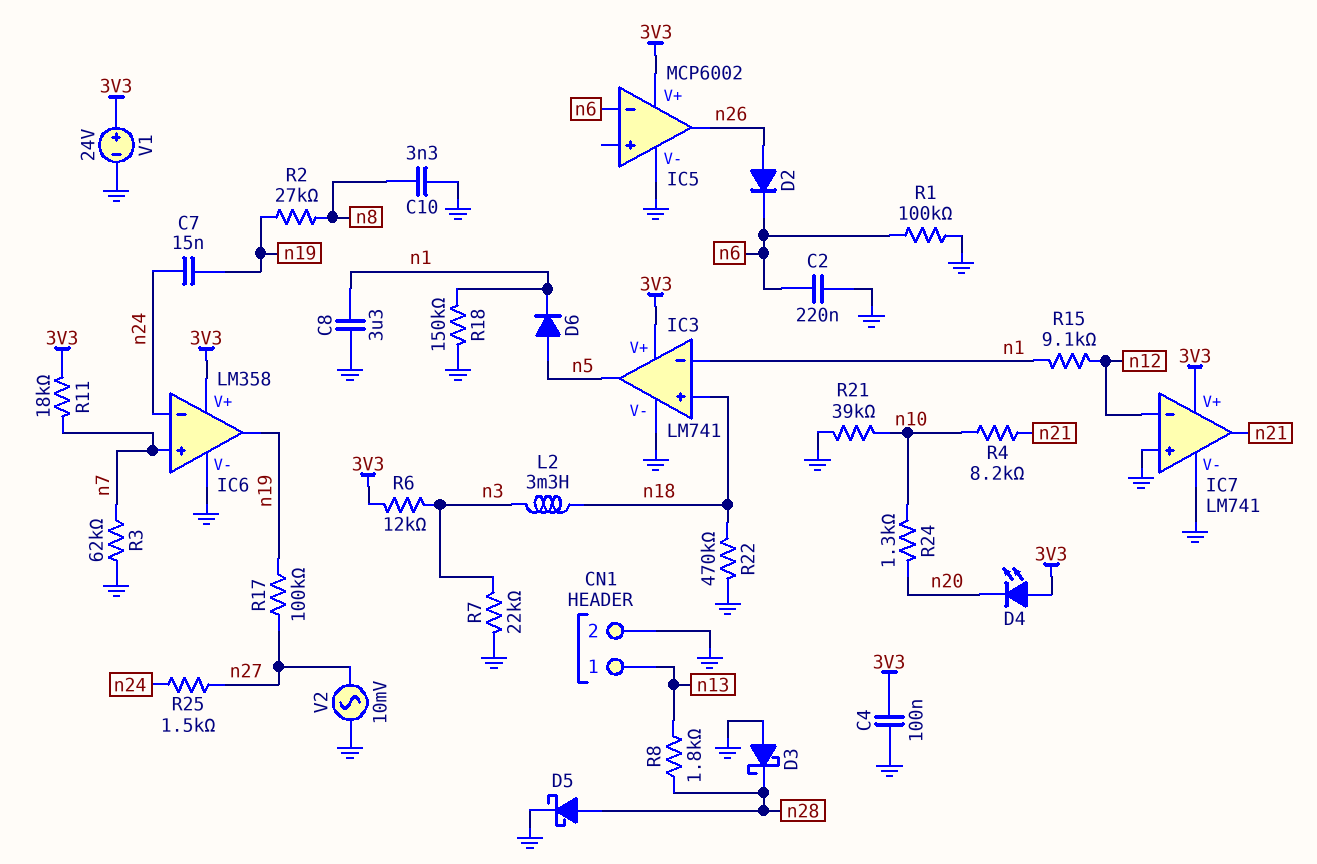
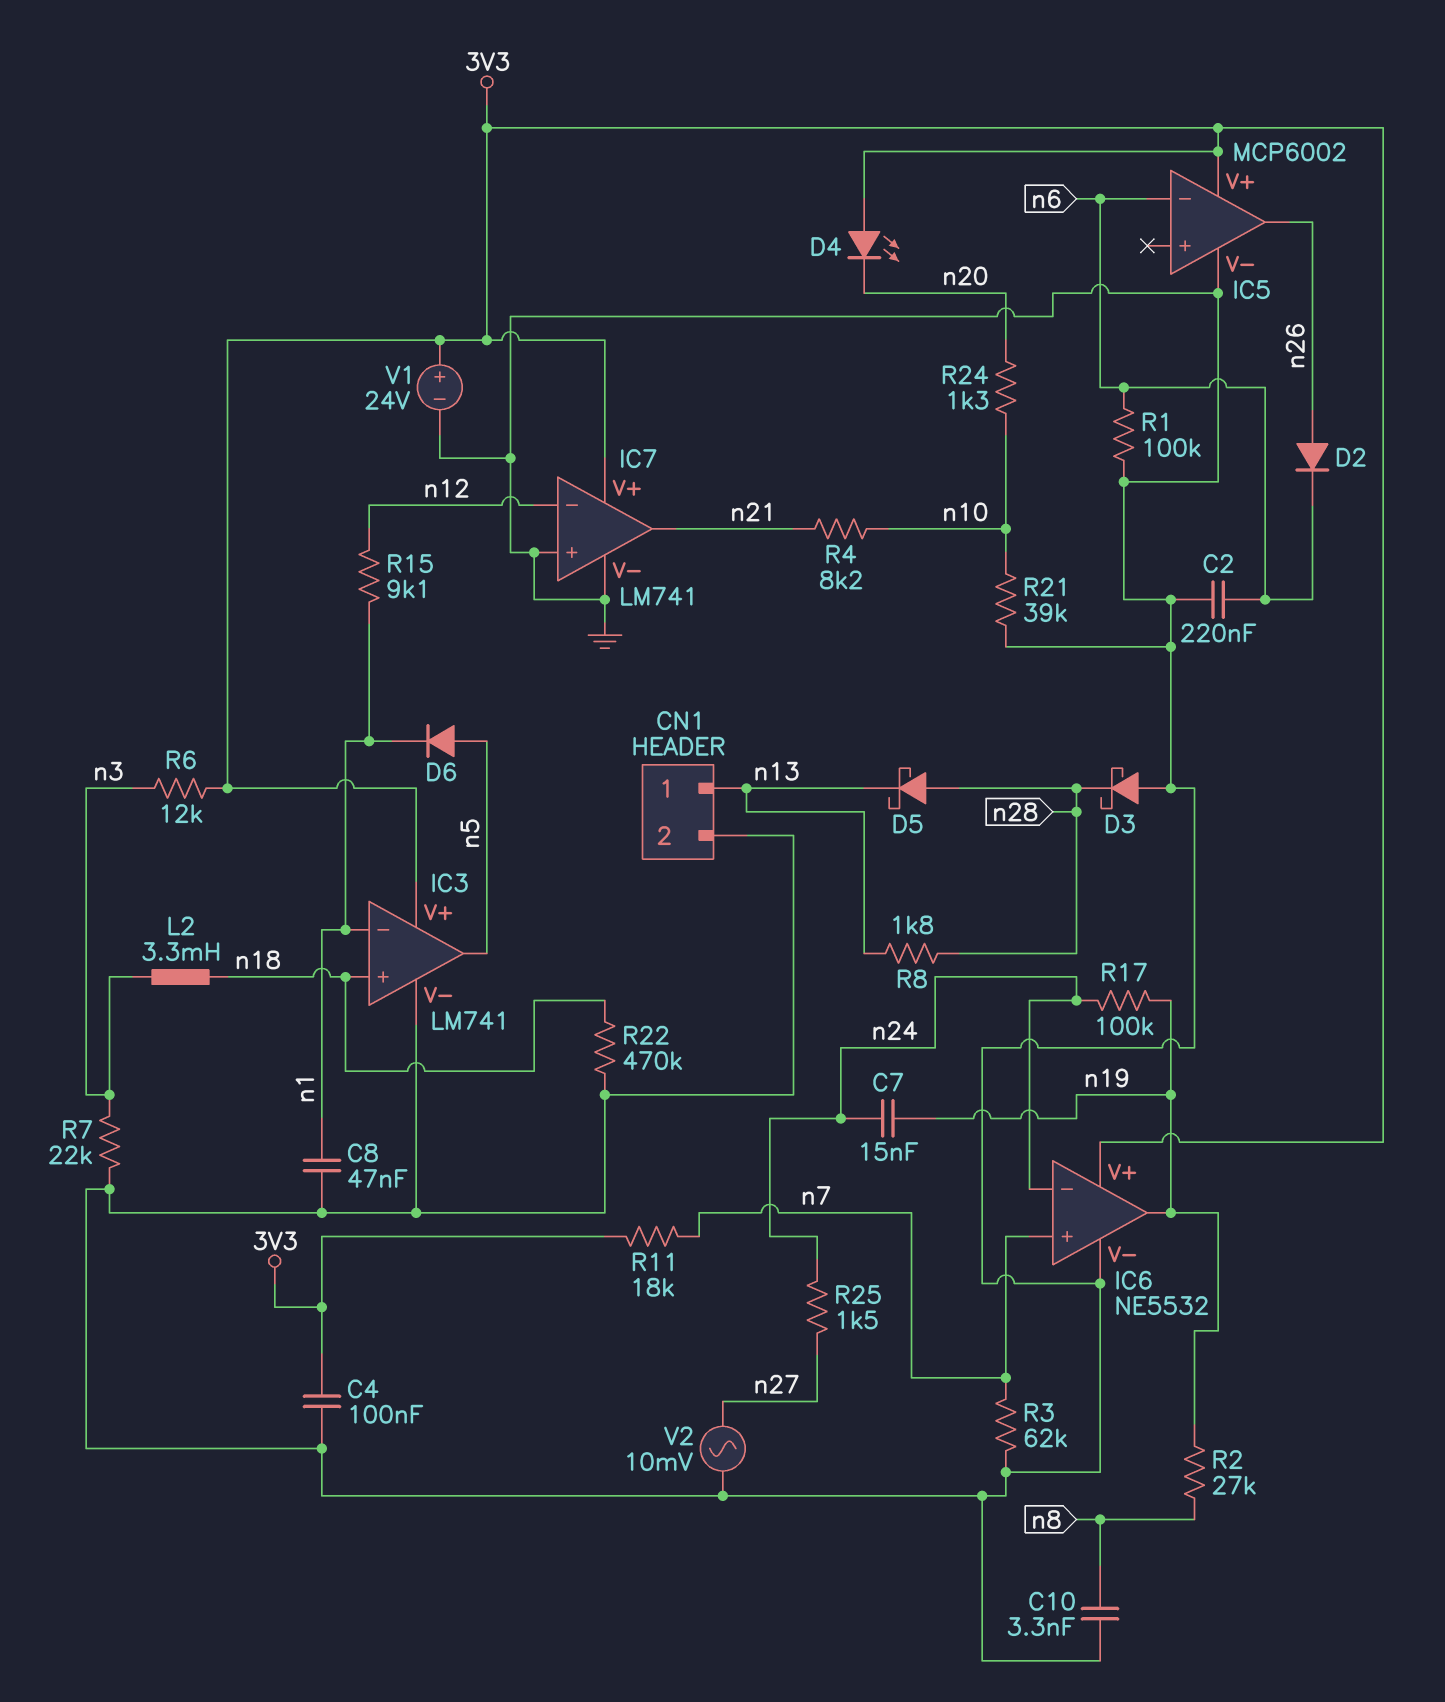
C8: 3.3uF (GND, n1) -> 47nF (GND, n1)
D5: schottky (A n28, K GND) -> schottky (A n28, K n13)
IC6: LM358 -> NE5532
R17: 100k (n19, n27) -> 100k (n19, n24)
R18: 150k (GND, n1) -> none

